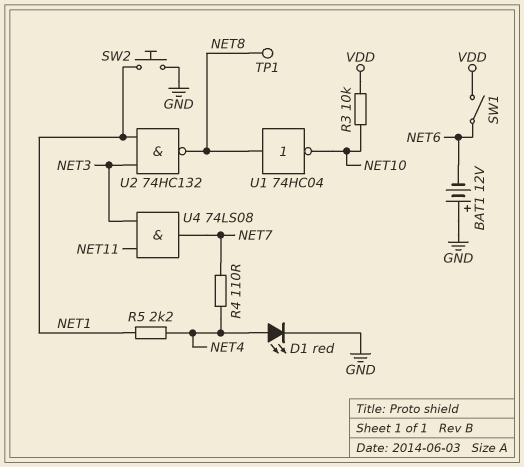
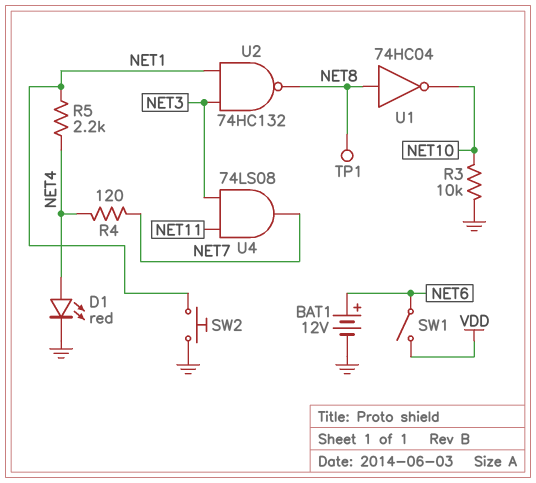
BAT1: 12V (plus GND, minus NET6) -> 12V (plus NET6, minus GND)
R3: 10k (NET10, VDD) -> 10k (GND, NET10)
R4: 110 (NET4, NET7) -> 120 (NET4, NET7)

